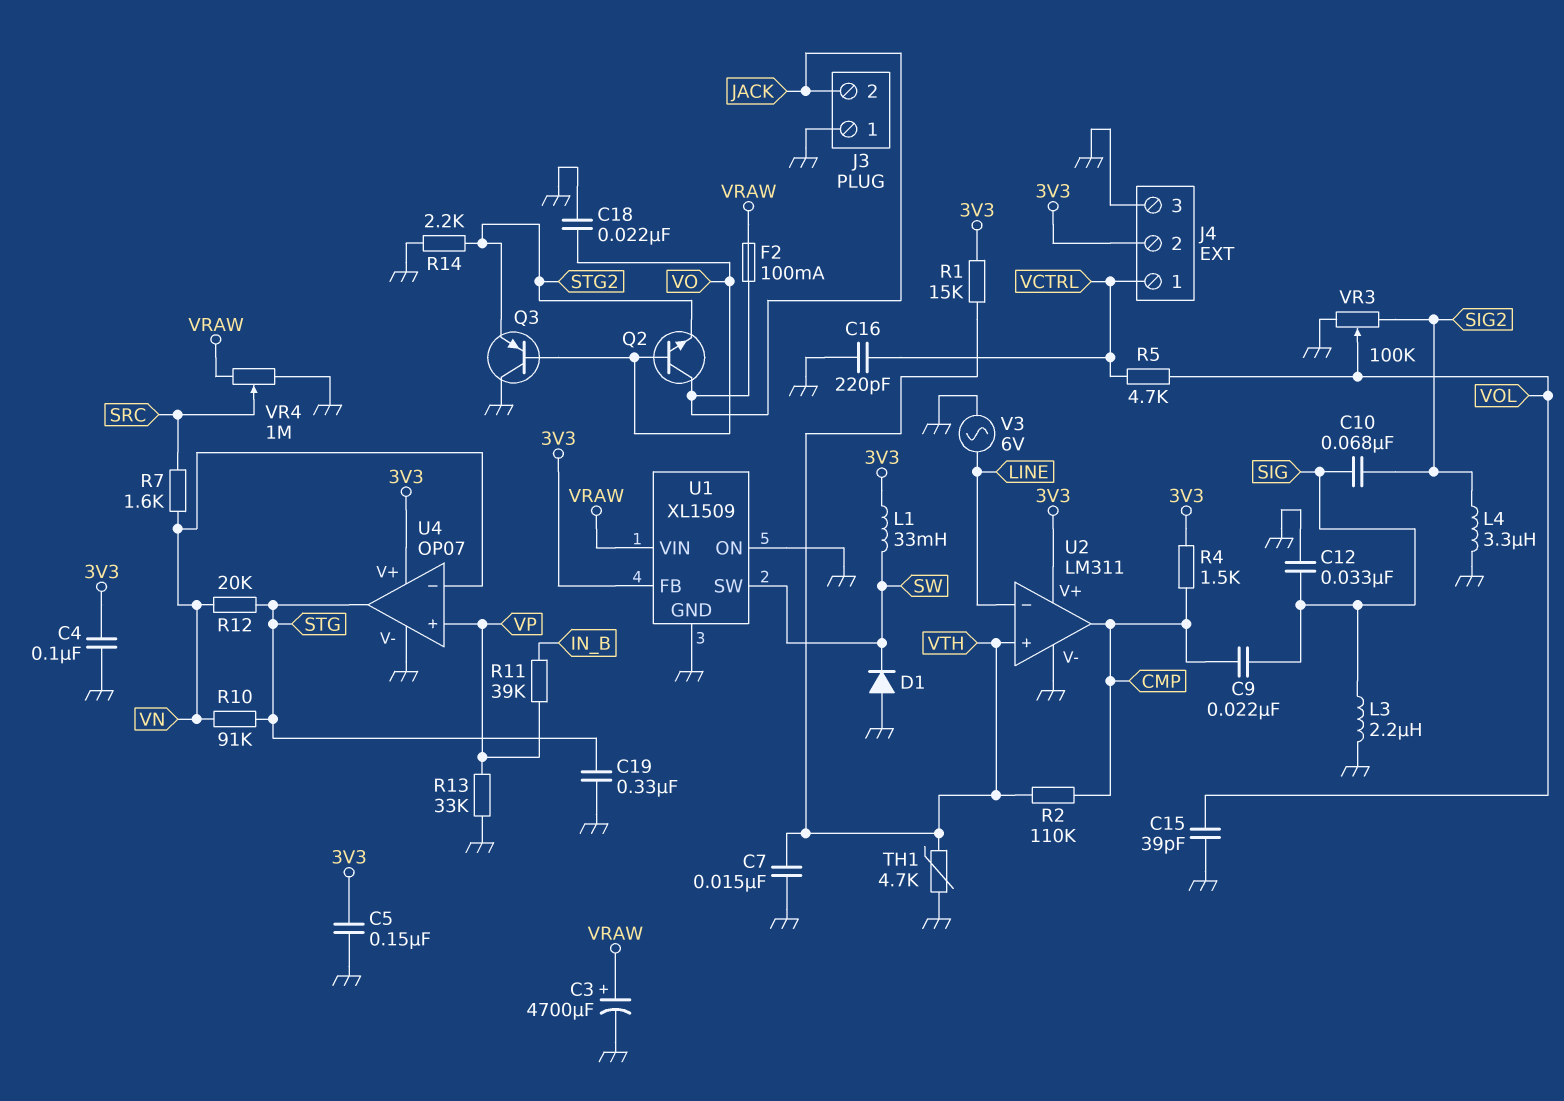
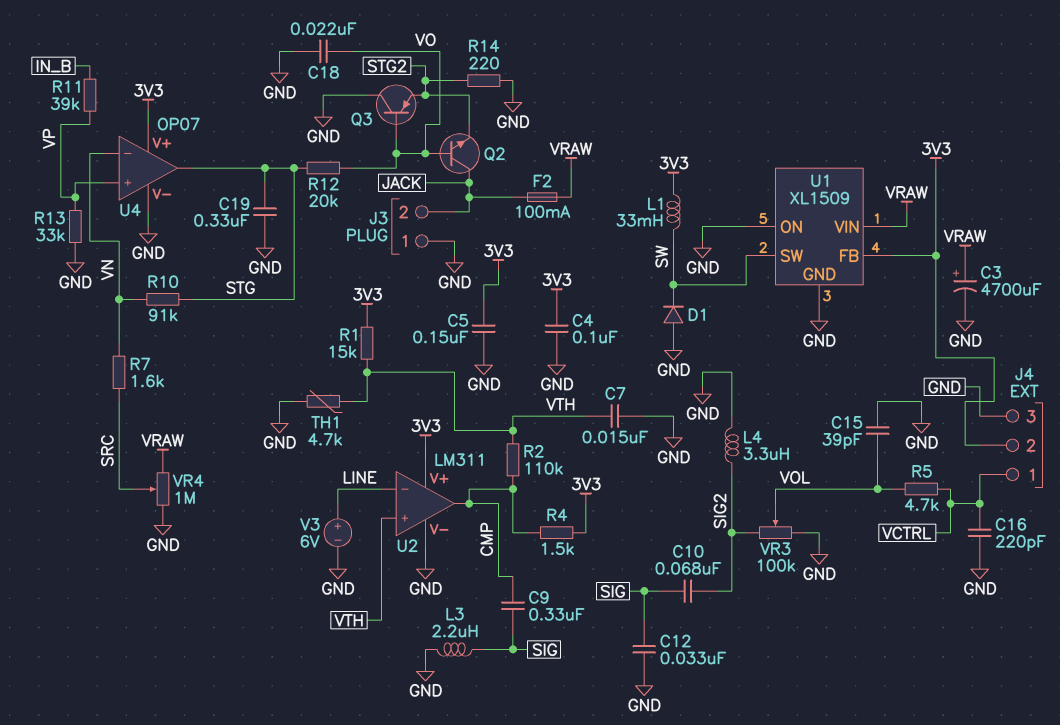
C9: 22nF (CMP, SIG) -> 330nF (CMP, SIG)
R12: 20k (STG, VN) -> 20k (STG, VO)
R14: 2.2k (GND, STG2) -> 220 (GND, STG2)
V3: AC 6V (GND, LINE) -> 6V (plus LINE, minus GND)

